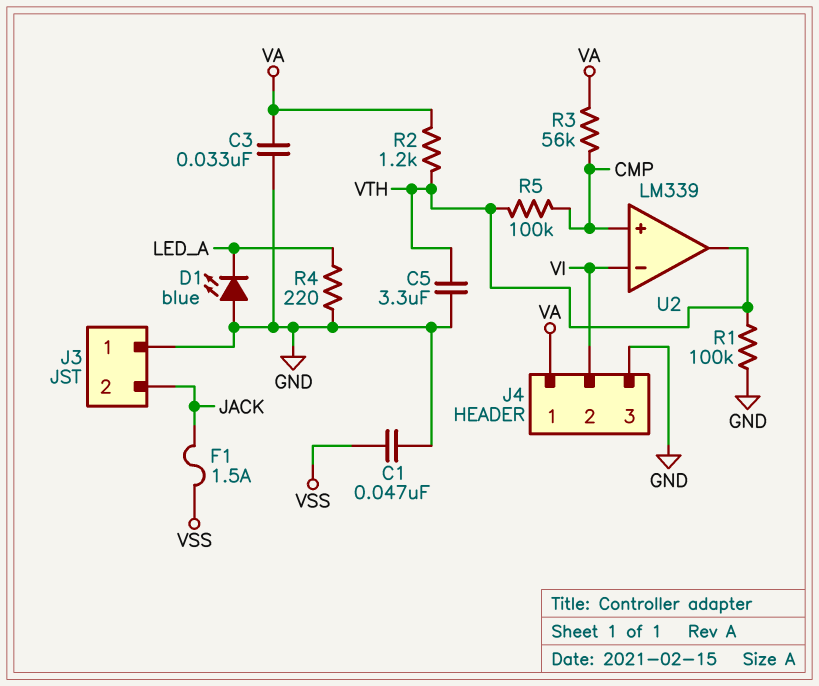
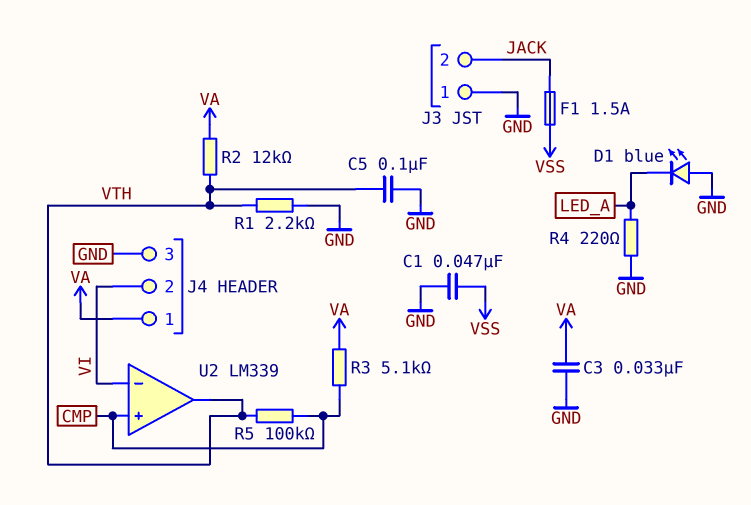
C5: 3.3uF (GND, VTH) -> 100nF (GND, VTH)
R1: 100k (GND, VTH) -> 2.2k (GND, VTH)
R2: 1.2k (VA, VTH) -> 12k (VA, VTH)
R3: 56k (CMP, VA) -> 5.1k (CMP, VA)

